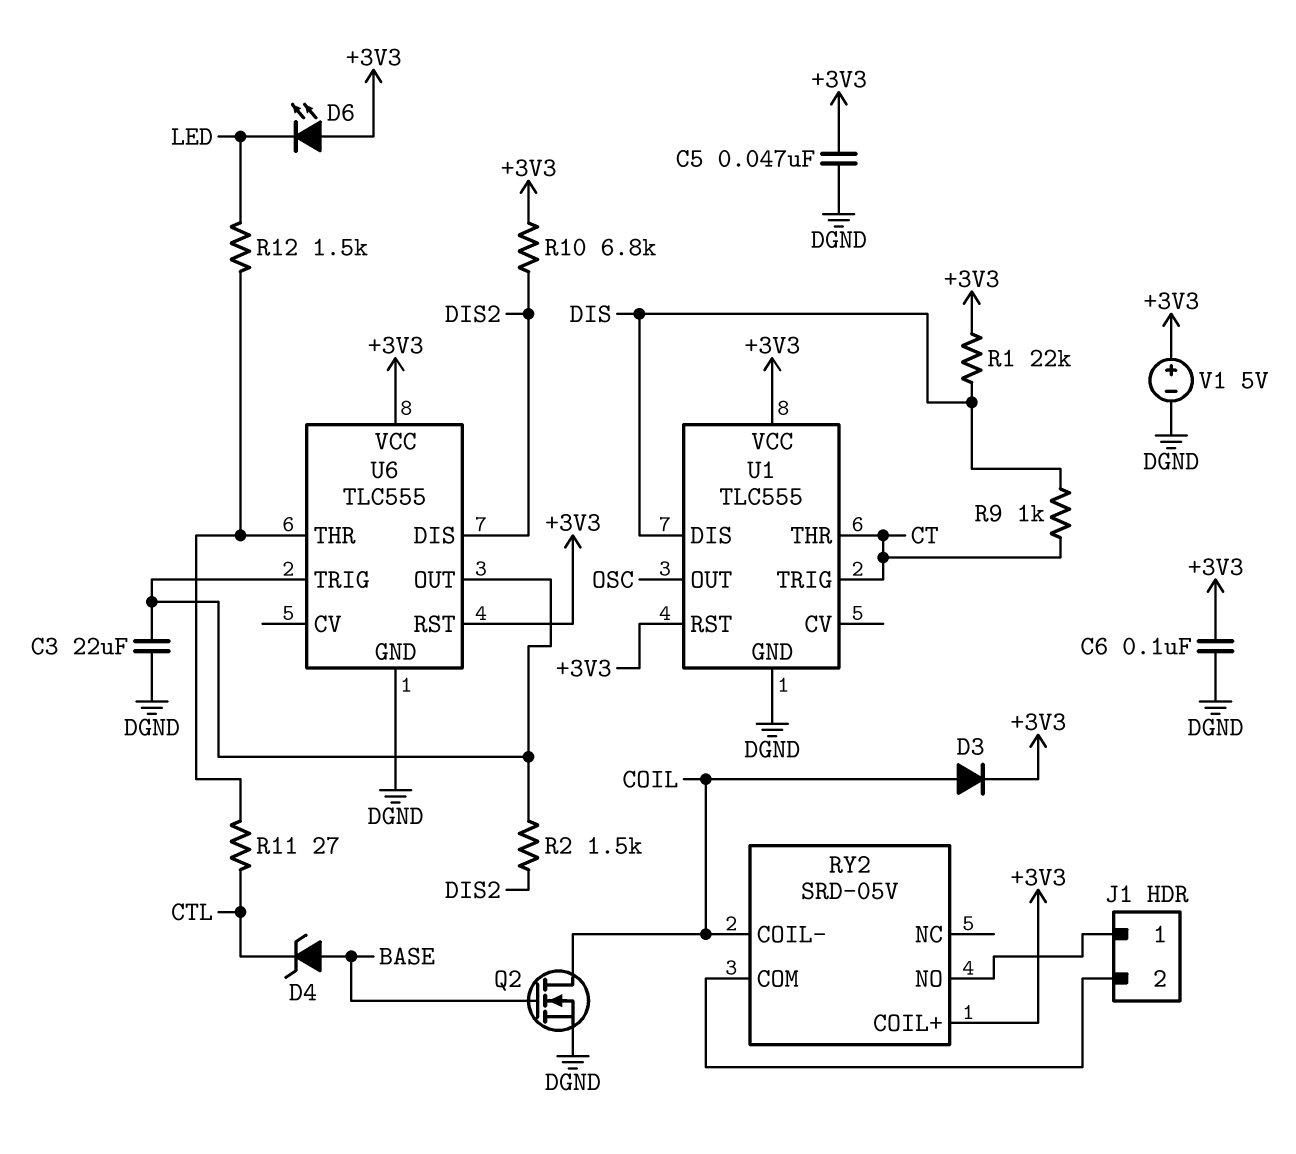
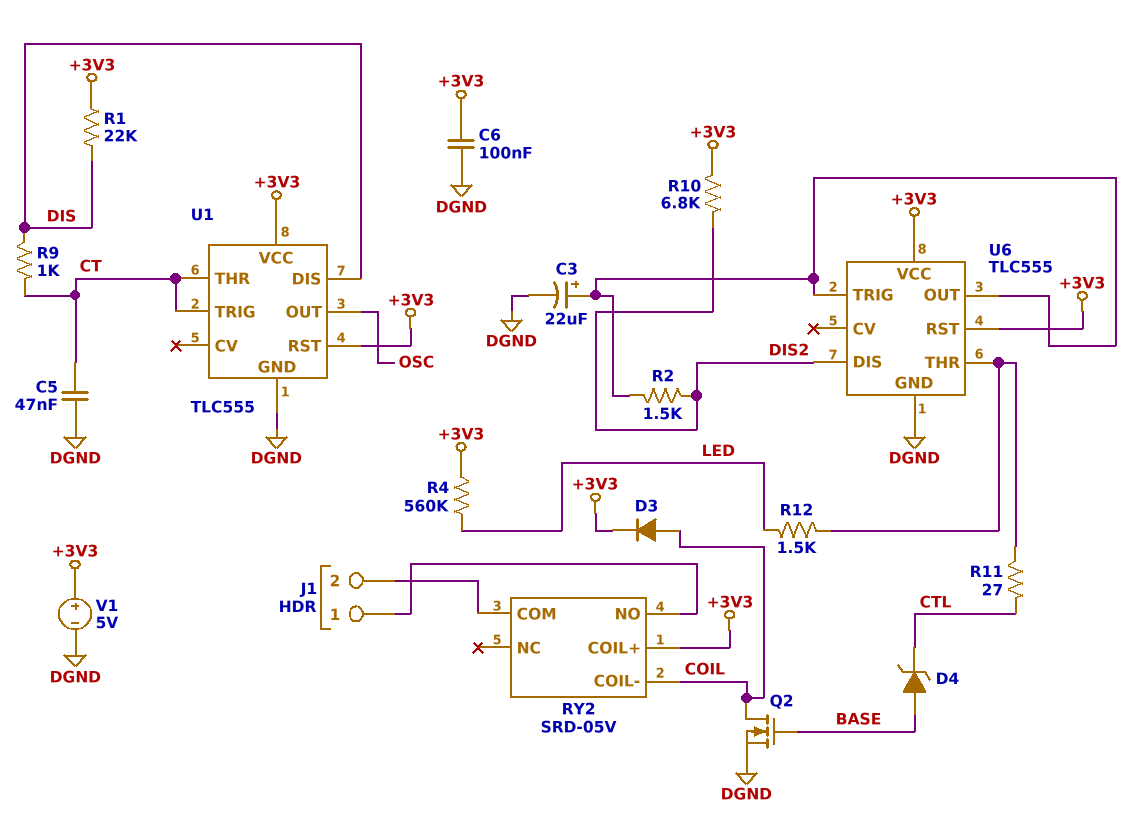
C3: 22uF (DGND, U6/OUT) -> 22uF (plus U6/OUT, minus DGND)
C5: 47nF (+3V3, DGND) -> 47nF (CT, DGND)
D6: LED (A +3V3, K LED) -> none
R4: none -> 560k (+3V3, LED)

